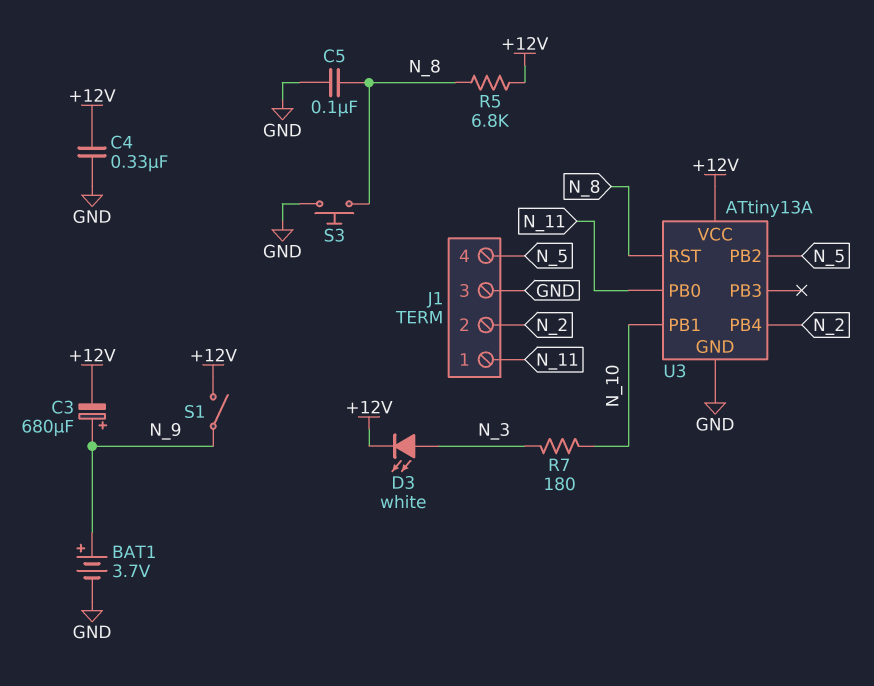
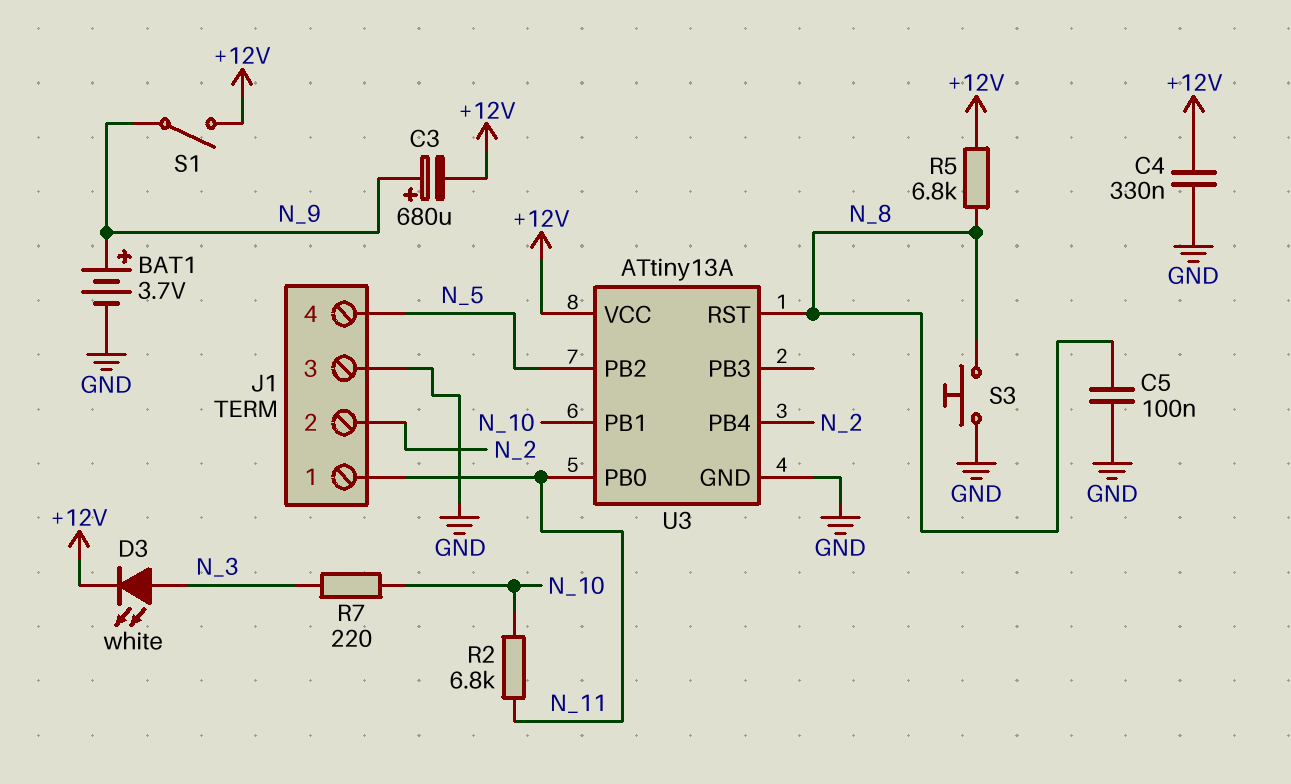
R2: none -> 6.8k (N_10, N_11)
R7: 180 (N_3, N_10) -> 220 (N_3, N_10)

